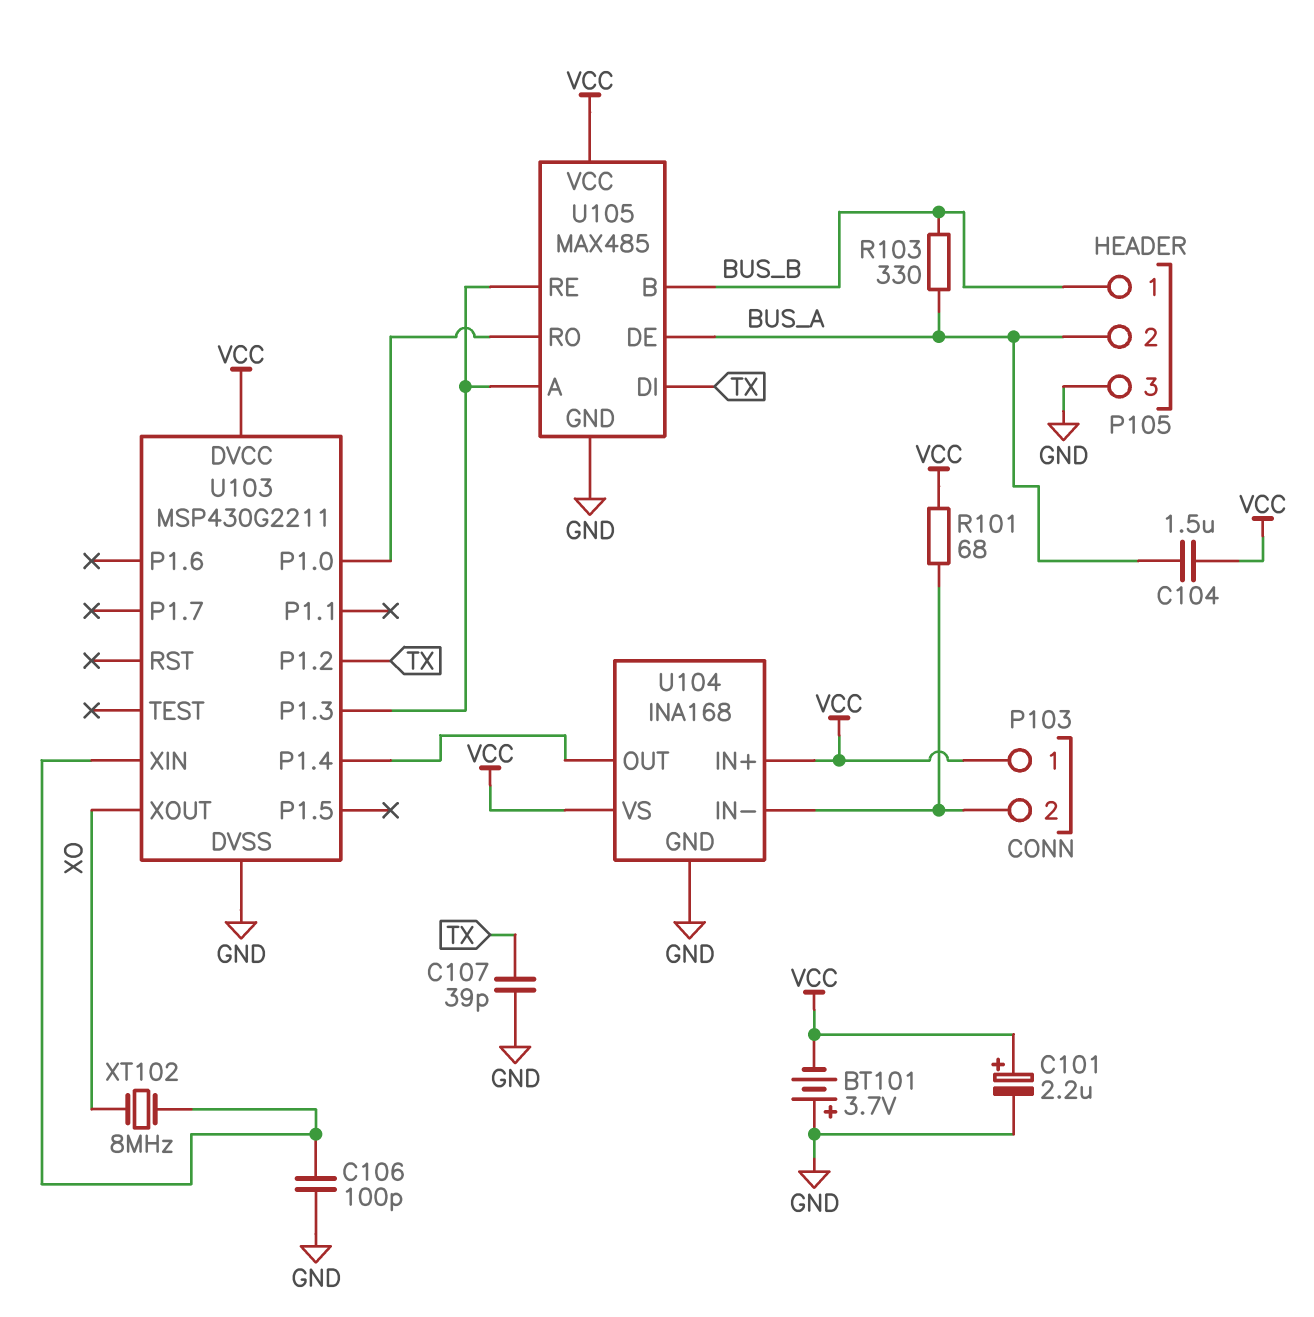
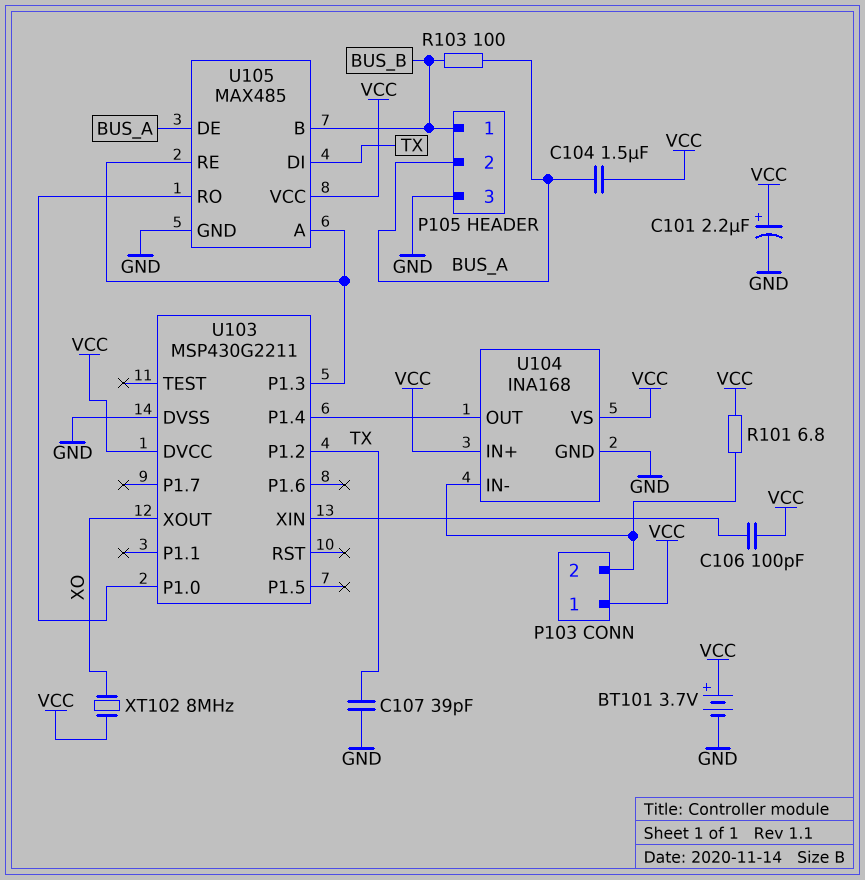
BT101: 3.7V (plus GND, minus VCC) -> 3.7V (plus VCC, minus GND)
C106: 100pF (GND, U103/XIN) -> 100pF (U103/XIN, VCC)
R101: 68 (P103/2, VCC) -> 6.8 (P103/2, VCC)
R103: 330 (BUS_A, BUS_B) -> 100 (BUS_A, BUS_B)
XT102: 8MHz (U103/XIN, XO) -> 8MHz (VCC, XO)

